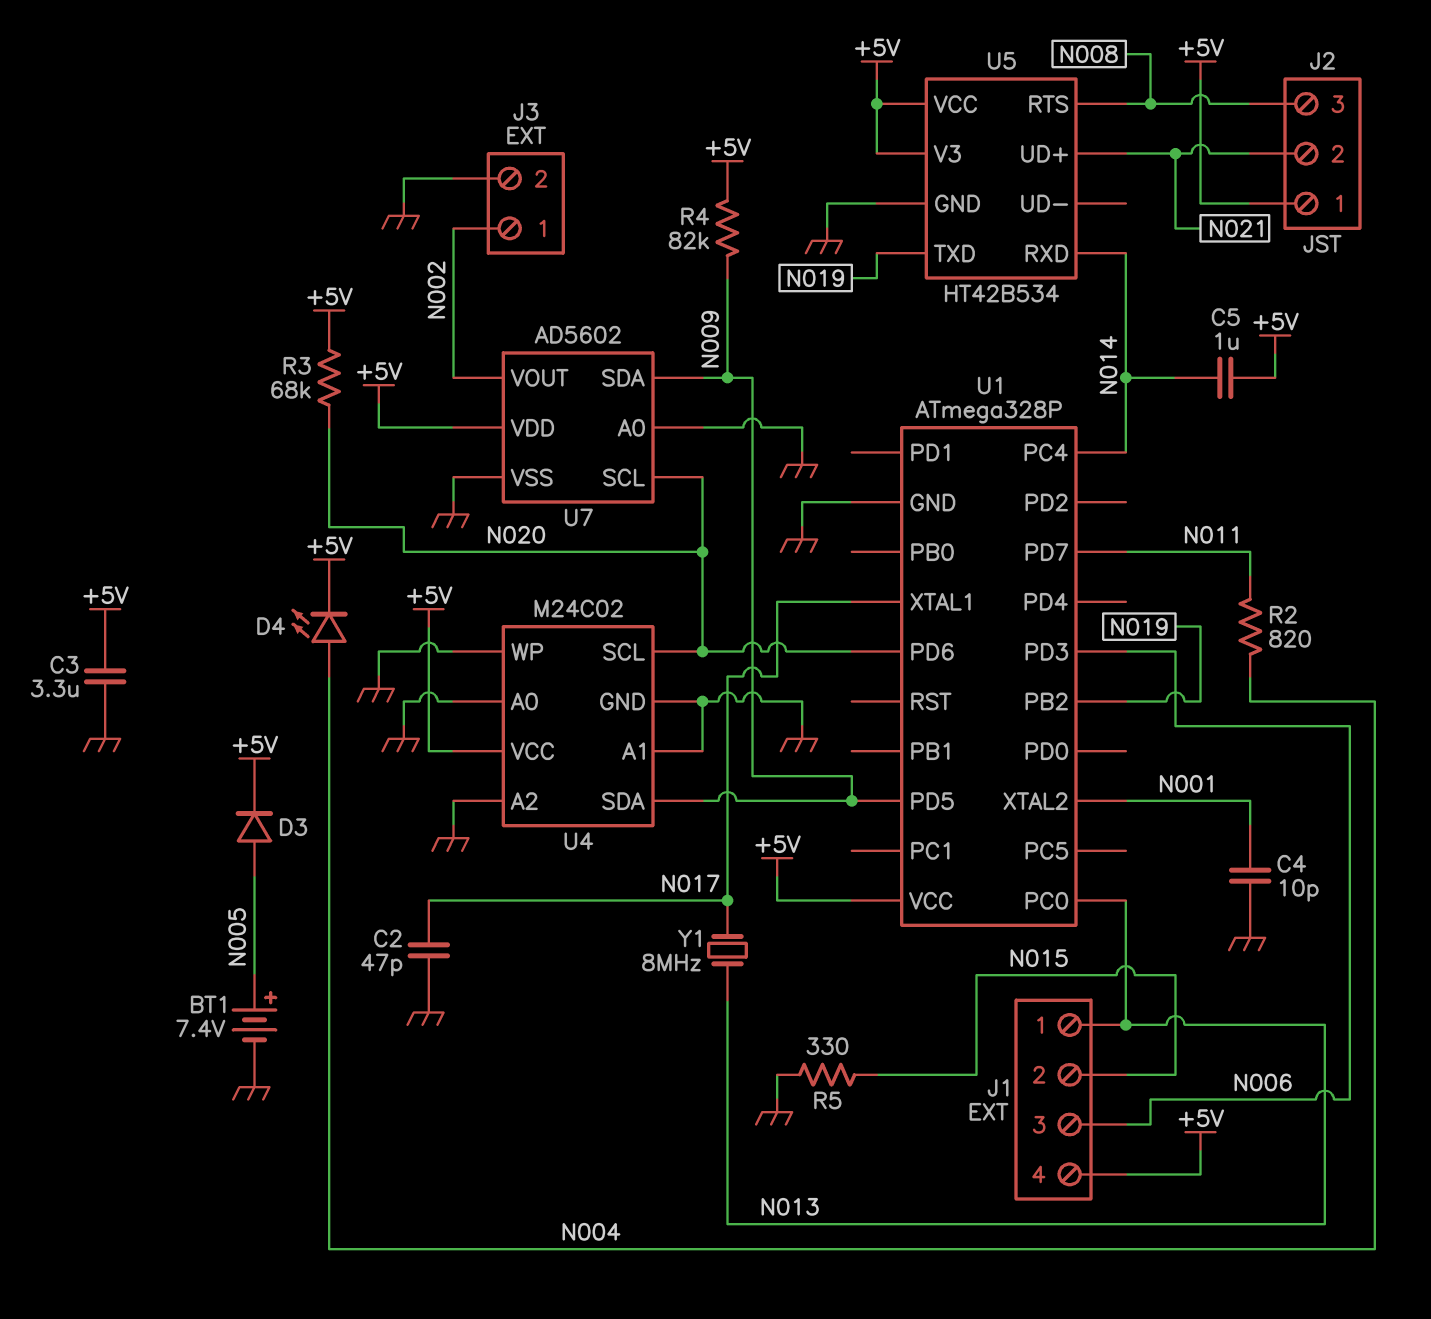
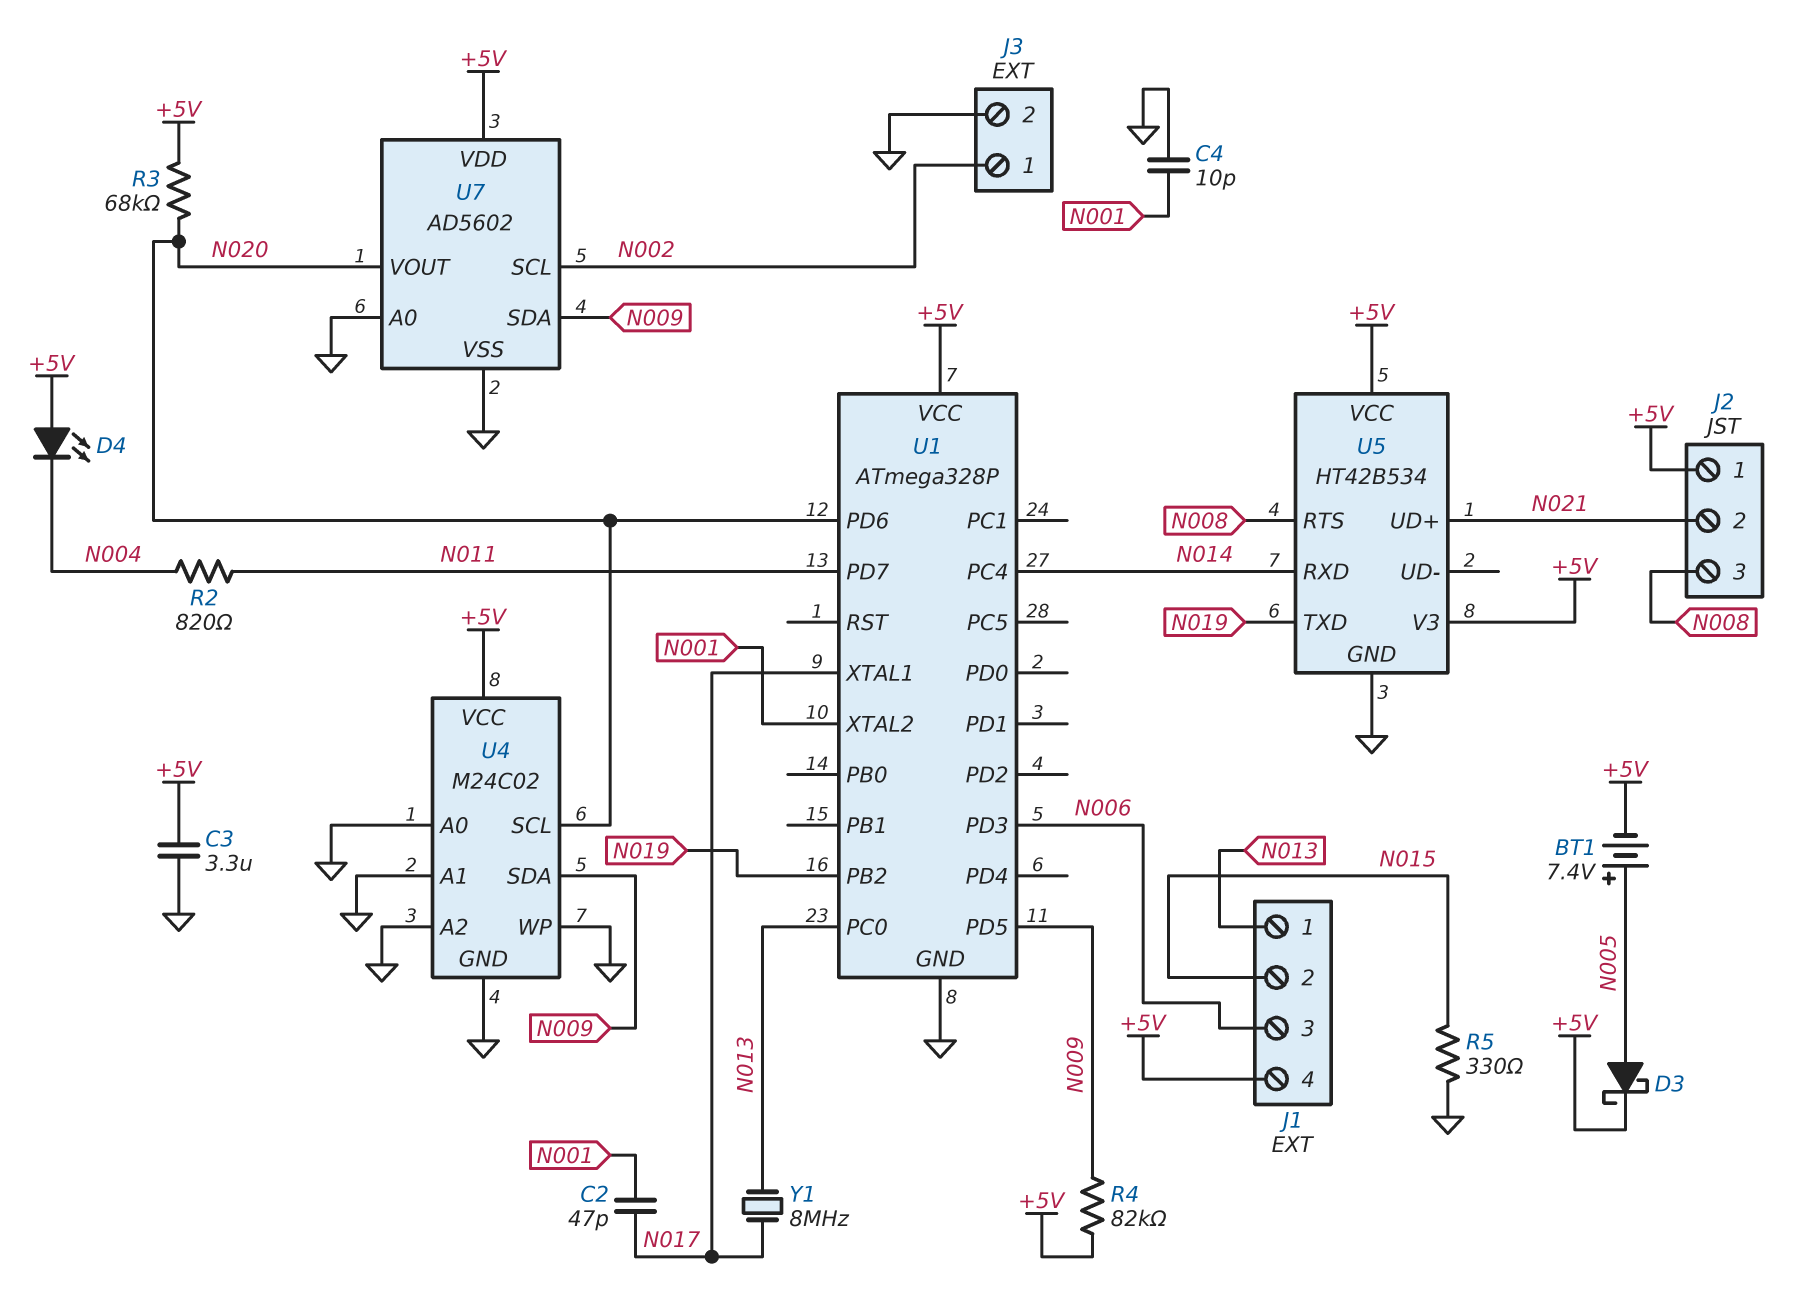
BT1: 7.4V (plus N005, minus GND) -> 7.4V (plus N005, minus +5V)
C2: 47pF (GND, N017) -> 47pF (N001, N017)
C5: 1uF (+5V, N014) -> none
D3: diode (A N005, K +5V) -> schottky (A N005, K +5V)
D4: LED (A N004, K +5V) -> LED (A +5V, K N004)
U7 pin SCL: N020 -> N002
U7 pin VOUT: N002 -> N020

